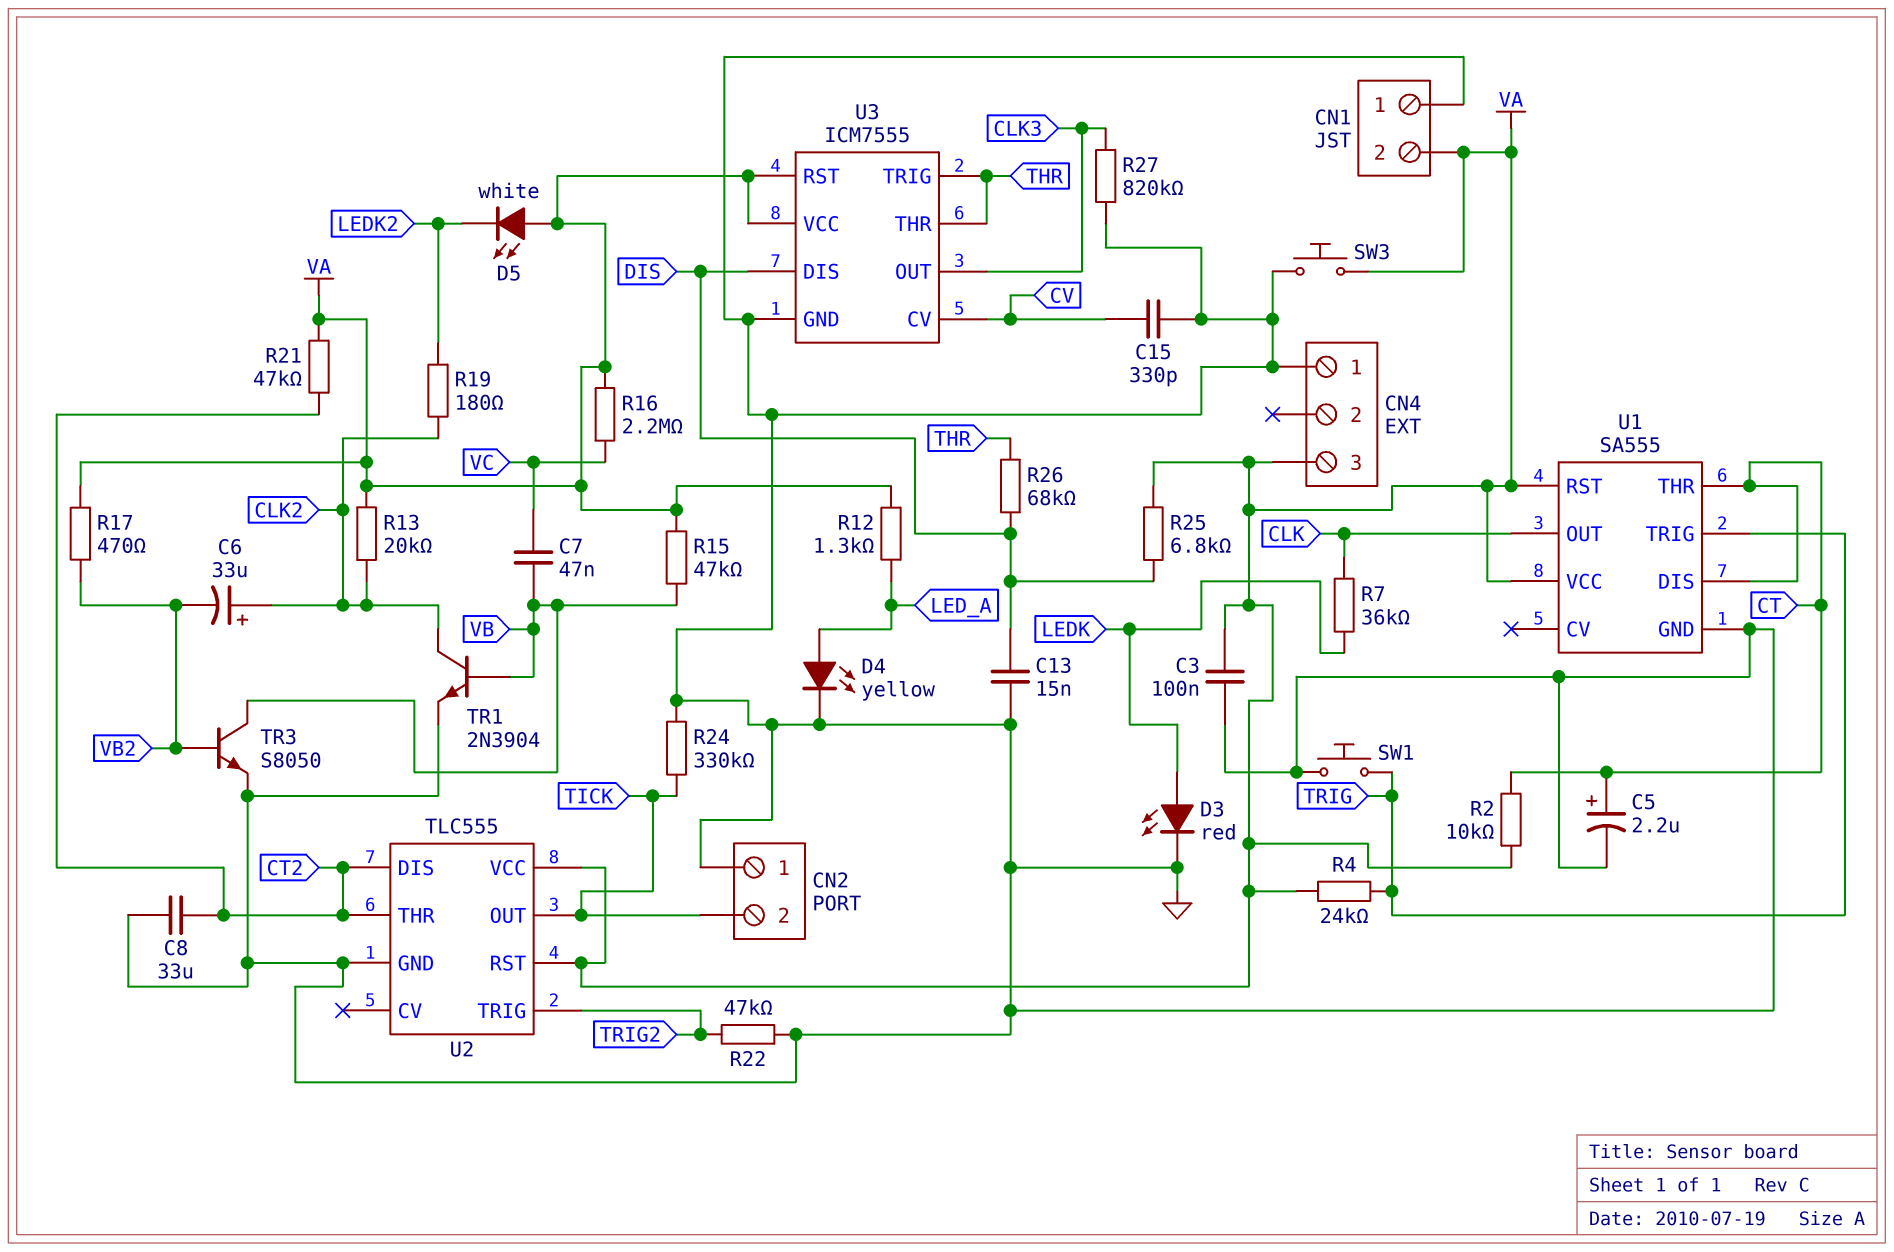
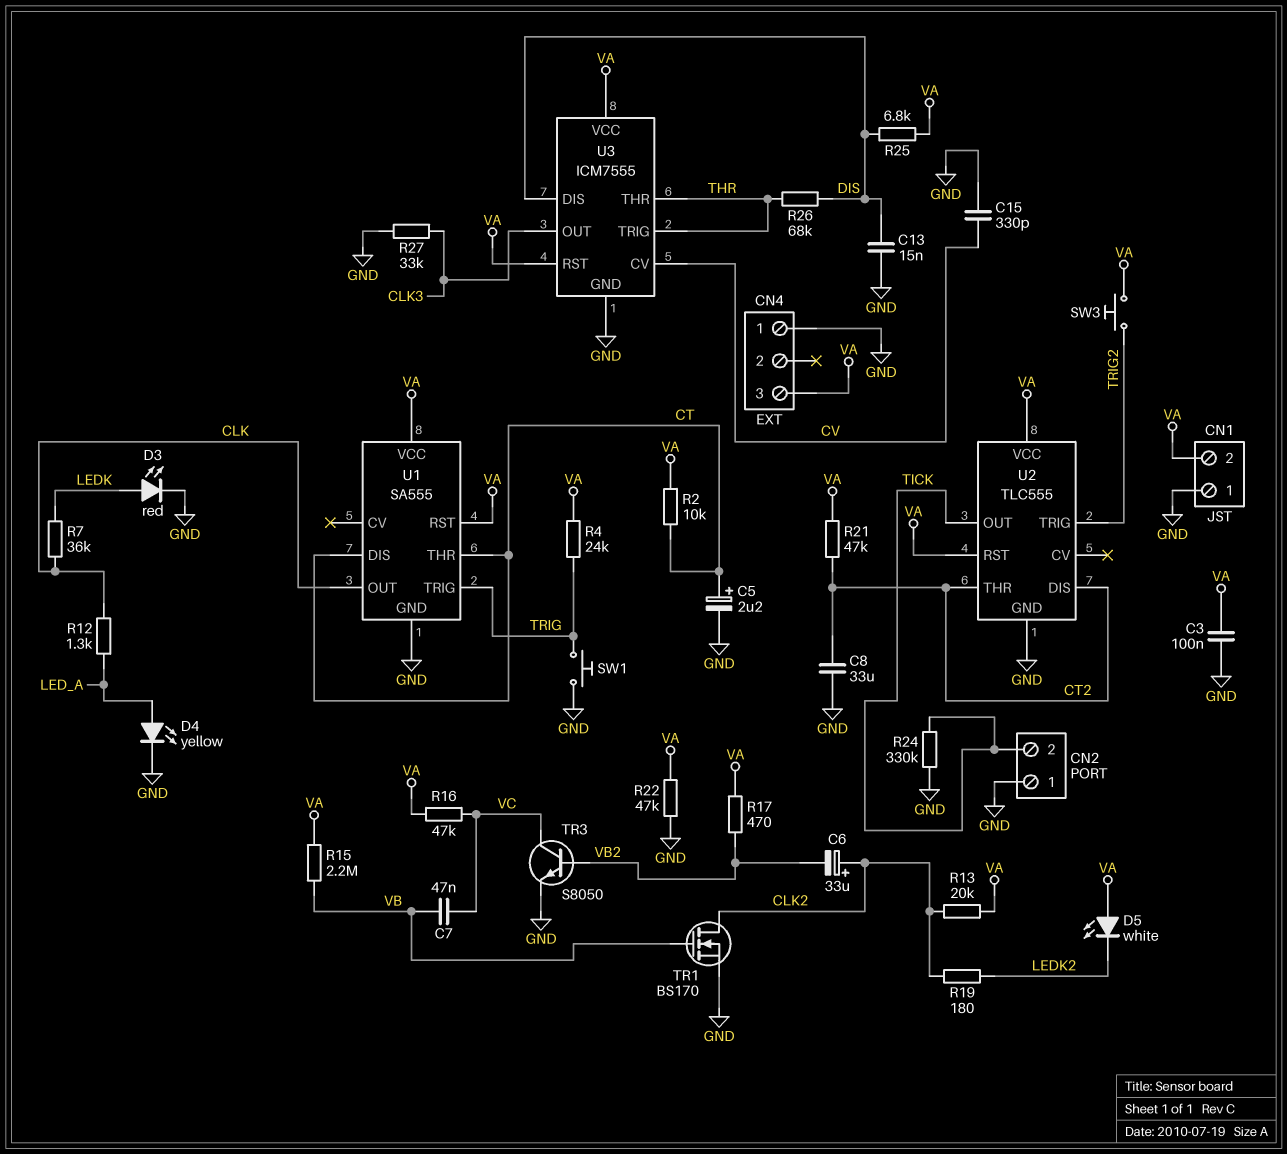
R12: 1.3k (LED_A, VA) -> 1.3k (CLK, LED_A)
R15: 47k (VA, VB) -> 2.2M (VA, VB)
R16: 2.2M (VA, VC) -> 47k (VA, VC)
R22: 47k (GND, TRIG2) -> 47k (GND, VA)
R27: 820k (CLK3, GND) -> 33k (CLK3, GND)
SW3: button (GND, VA) -> button (TRIG2, VA)
TR1: NPN 2N3904 (B VB, C CLK2, E GND) -> NMOS BS170 (G VB, D CLK2, S GND)
TR3: NPN S8050 (B VB2, C VB, E GND) -> NPN S8050 (B VB2, C VC, E GND)

